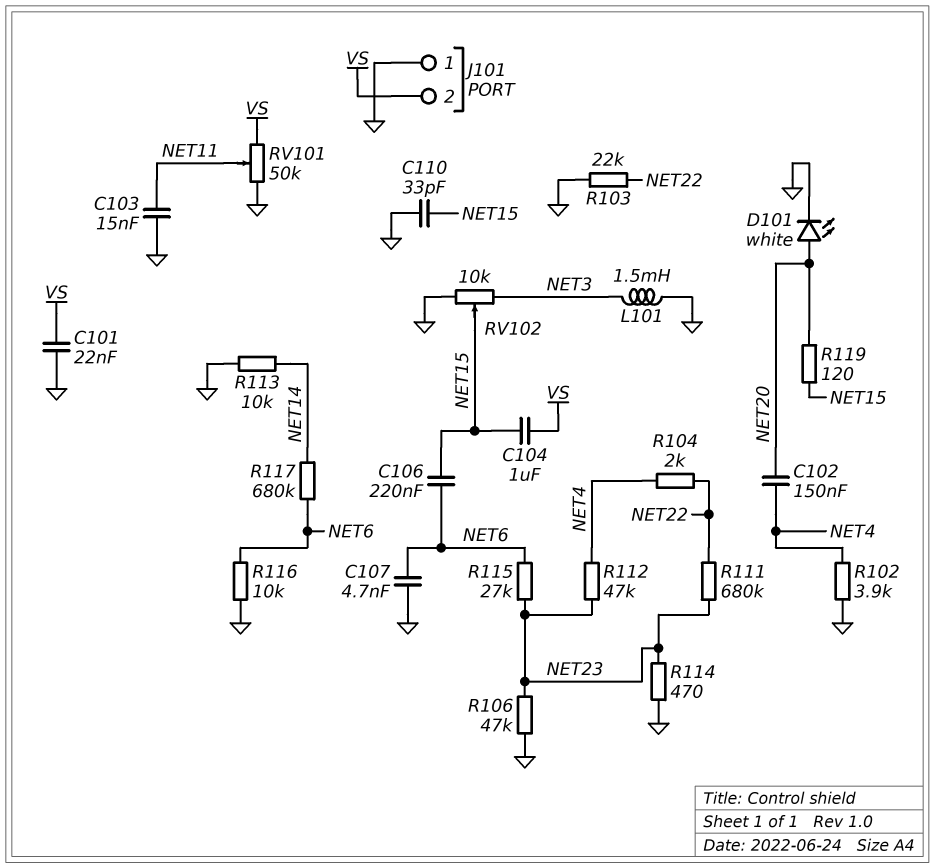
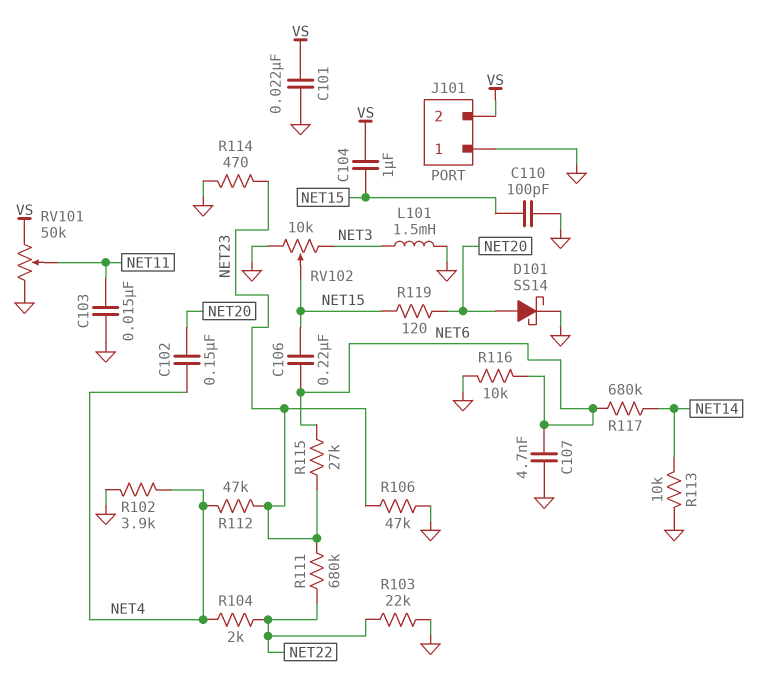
C110: 33pF (GND, NET15) -> 100pF (GND, NET15)
D101: LED white (A NET20, K GND) -> schottky SS14 (A NET20, K GND)

